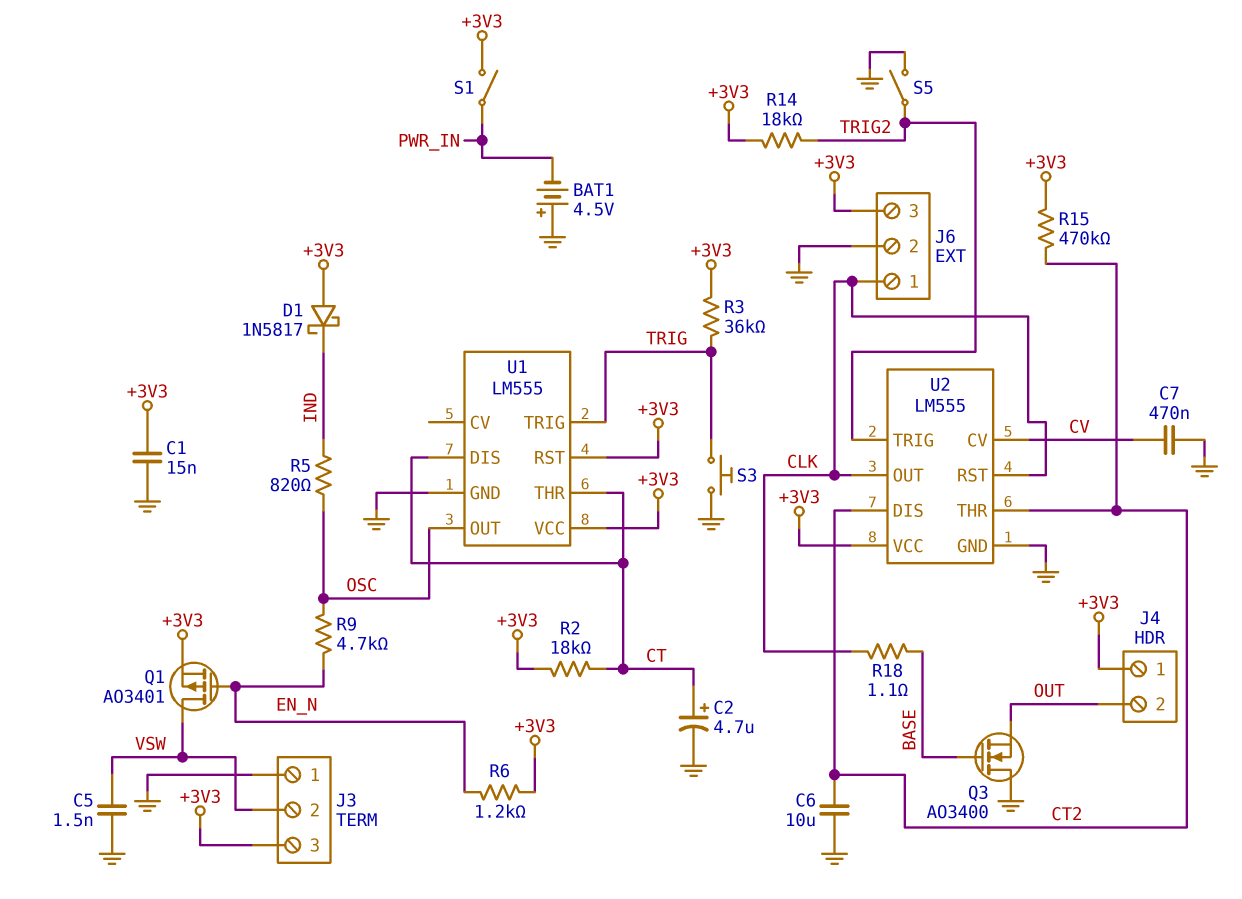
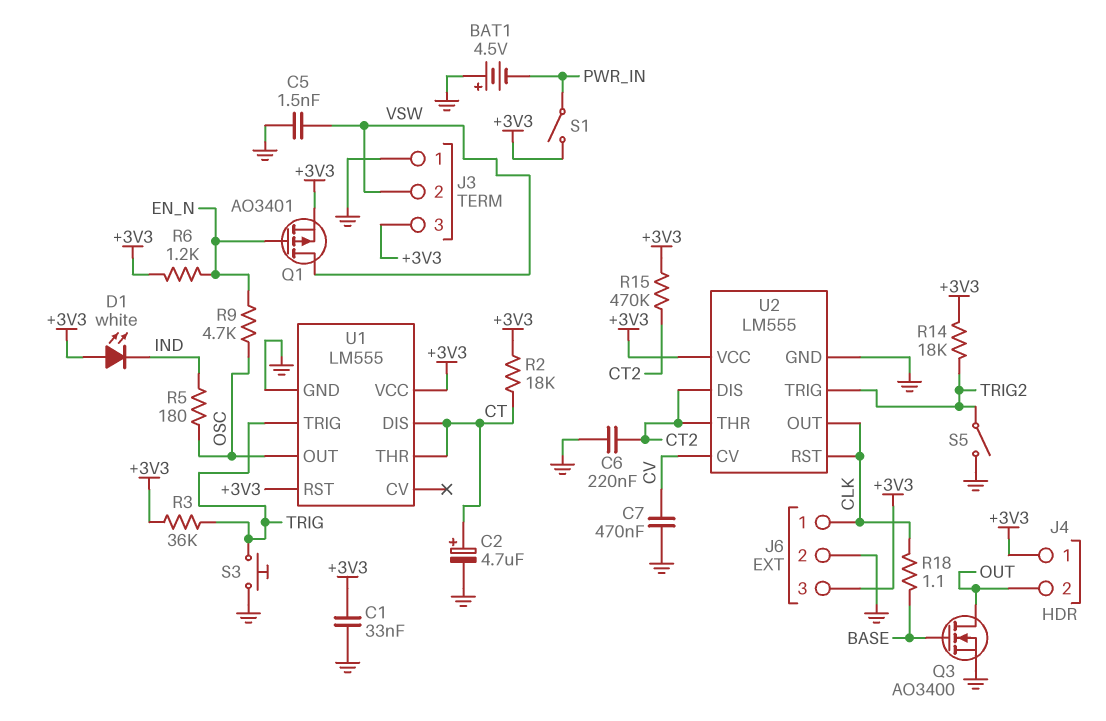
C1: 15nF (+3V3, GND) -> 33nF (+3V3, GND)
C6: 10uF (CT2, GND) -> 220nF (CT2, GND)
D1: schottky 1N5817 (A +3V3, K IND) -> LED white (A +3V3, K IND)
Q3: NMOS AO3400 (G BASE, D GND, S OUT) -> NMOS AO3400 (G BASE, D OUT, S GND)
R5: 820 (IND, OSC) -> 180 (IND, OSC)

